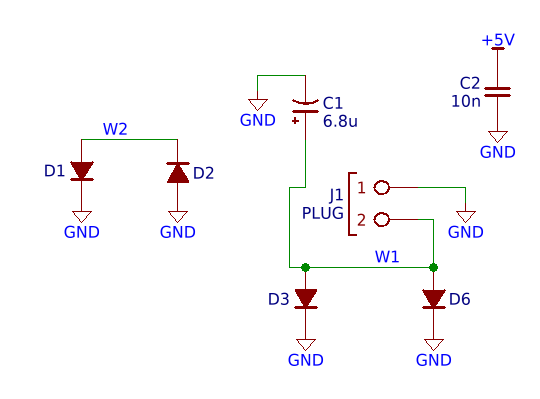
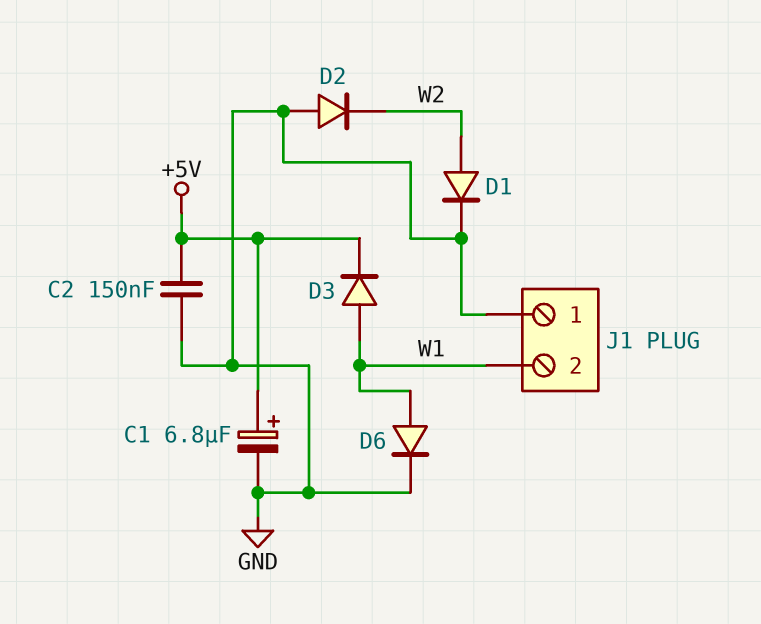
C1: 6.8uF (plus W1, minus GND) -> 6.8uF (plus +5V, minus GND)
C2: 10nF (+5V, GND) -> 150nF (+5V, GND)
D3: diode (A W1, K GND) -> diode (A W1, K +5V)

